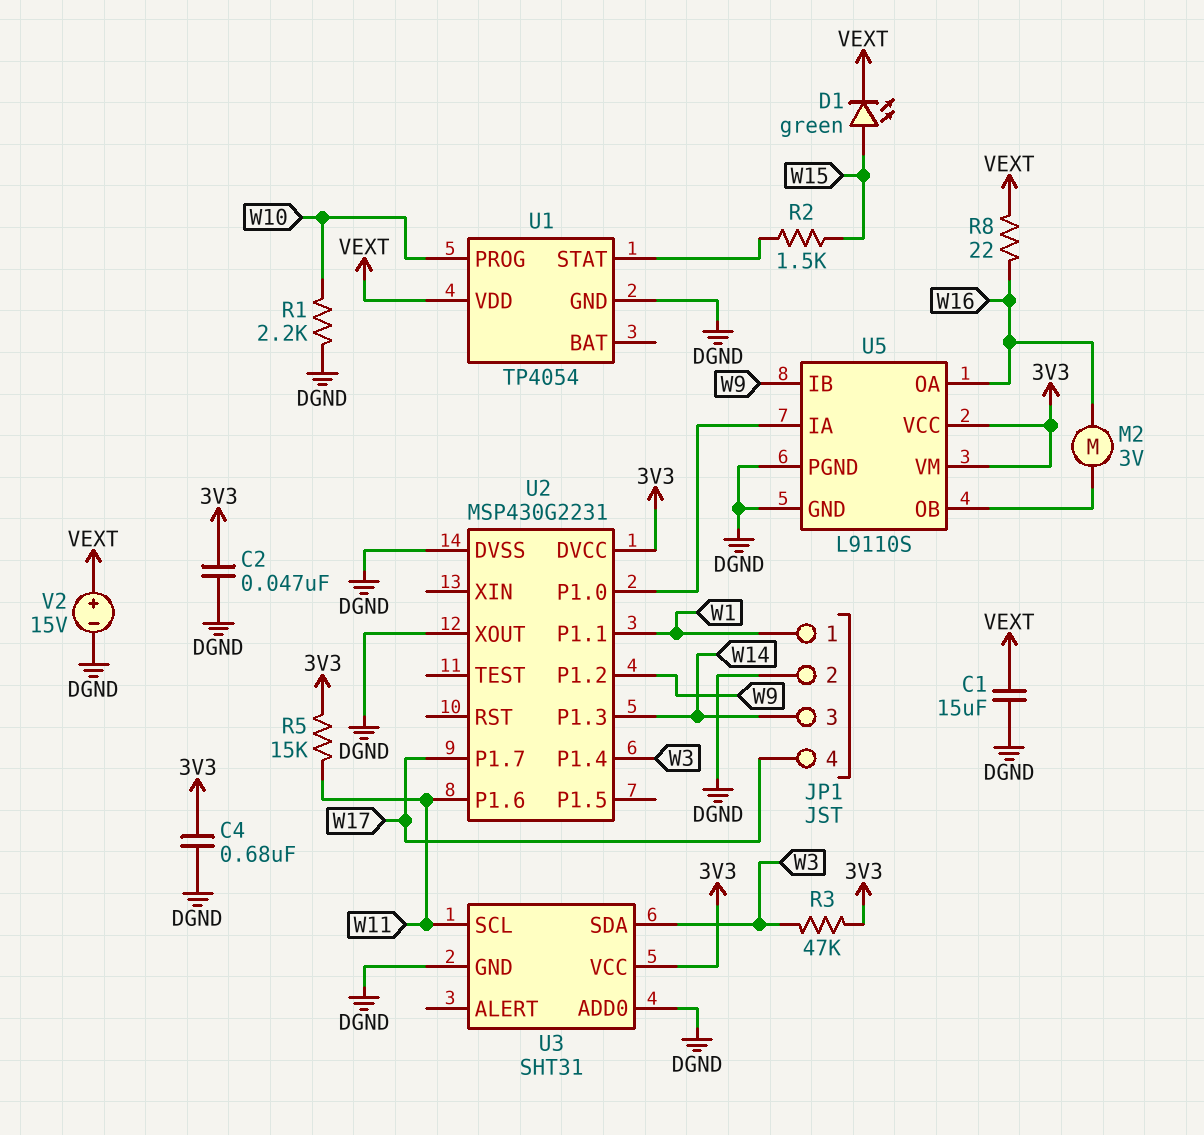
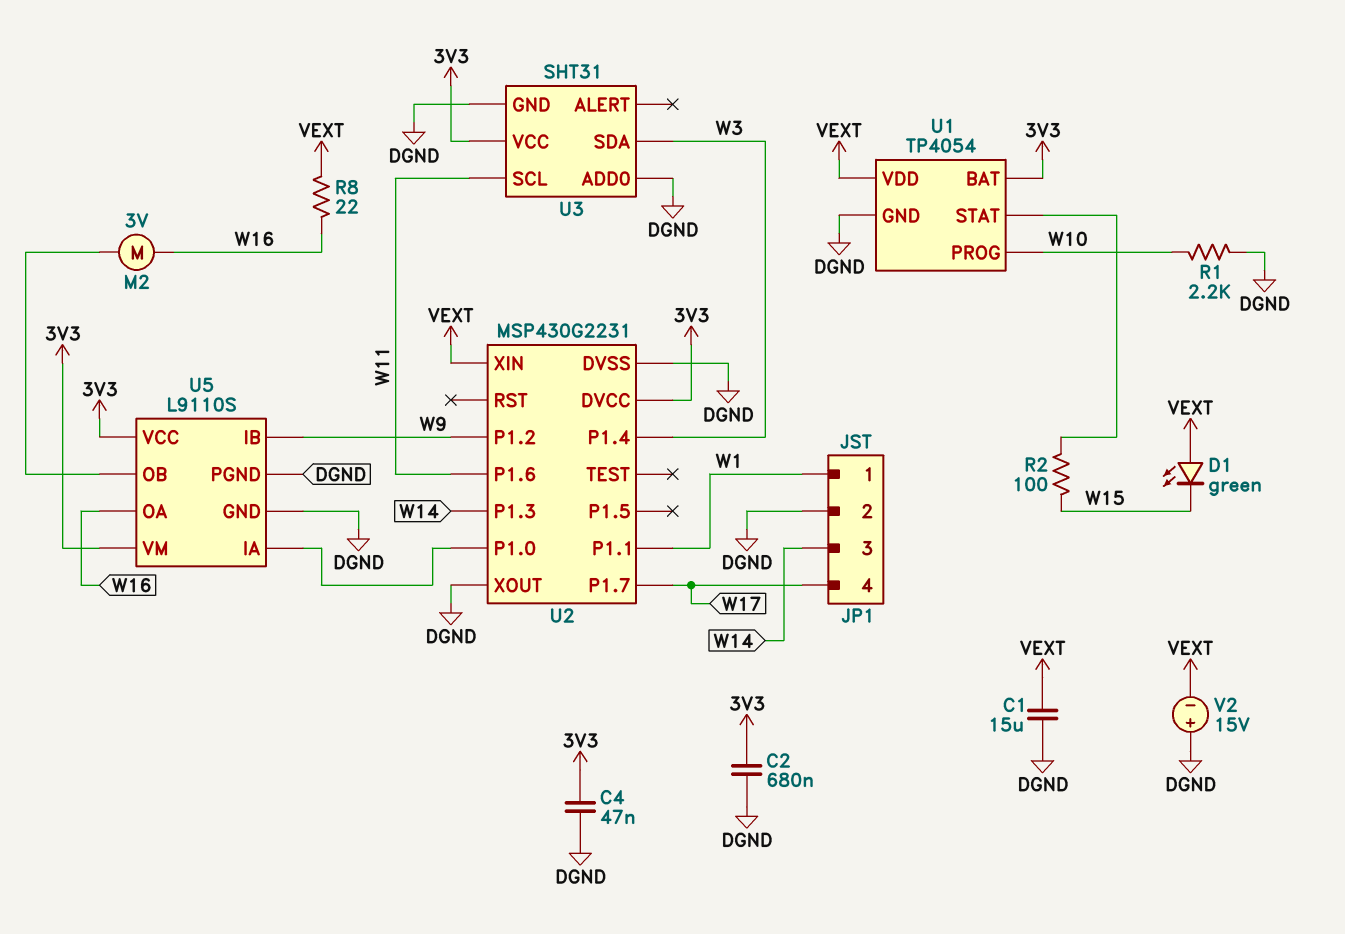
C2: 47nF (3V3, DGND) -> 680nF (3V3, DGND)
C4: 680nF (3V3, DGND) -> 47nF (3V3, DGND)
D1: LED green (A W15, K VEXT) -> LED green (A VEXT, K W15)
R2: 1.5k (U1/STAT, W15) -> 100 (U1/STAT, W15)
R3: 47k (3V3, W3) -> none
R5: 15k (3V3, W11) -> none
U1 pin BAT: none -> 3V3
U2 pin XIN: none -> VEXT
V2: 15V (plus VEXT, minus DGND) -> 15V (plus DGND, minus VEXT)

